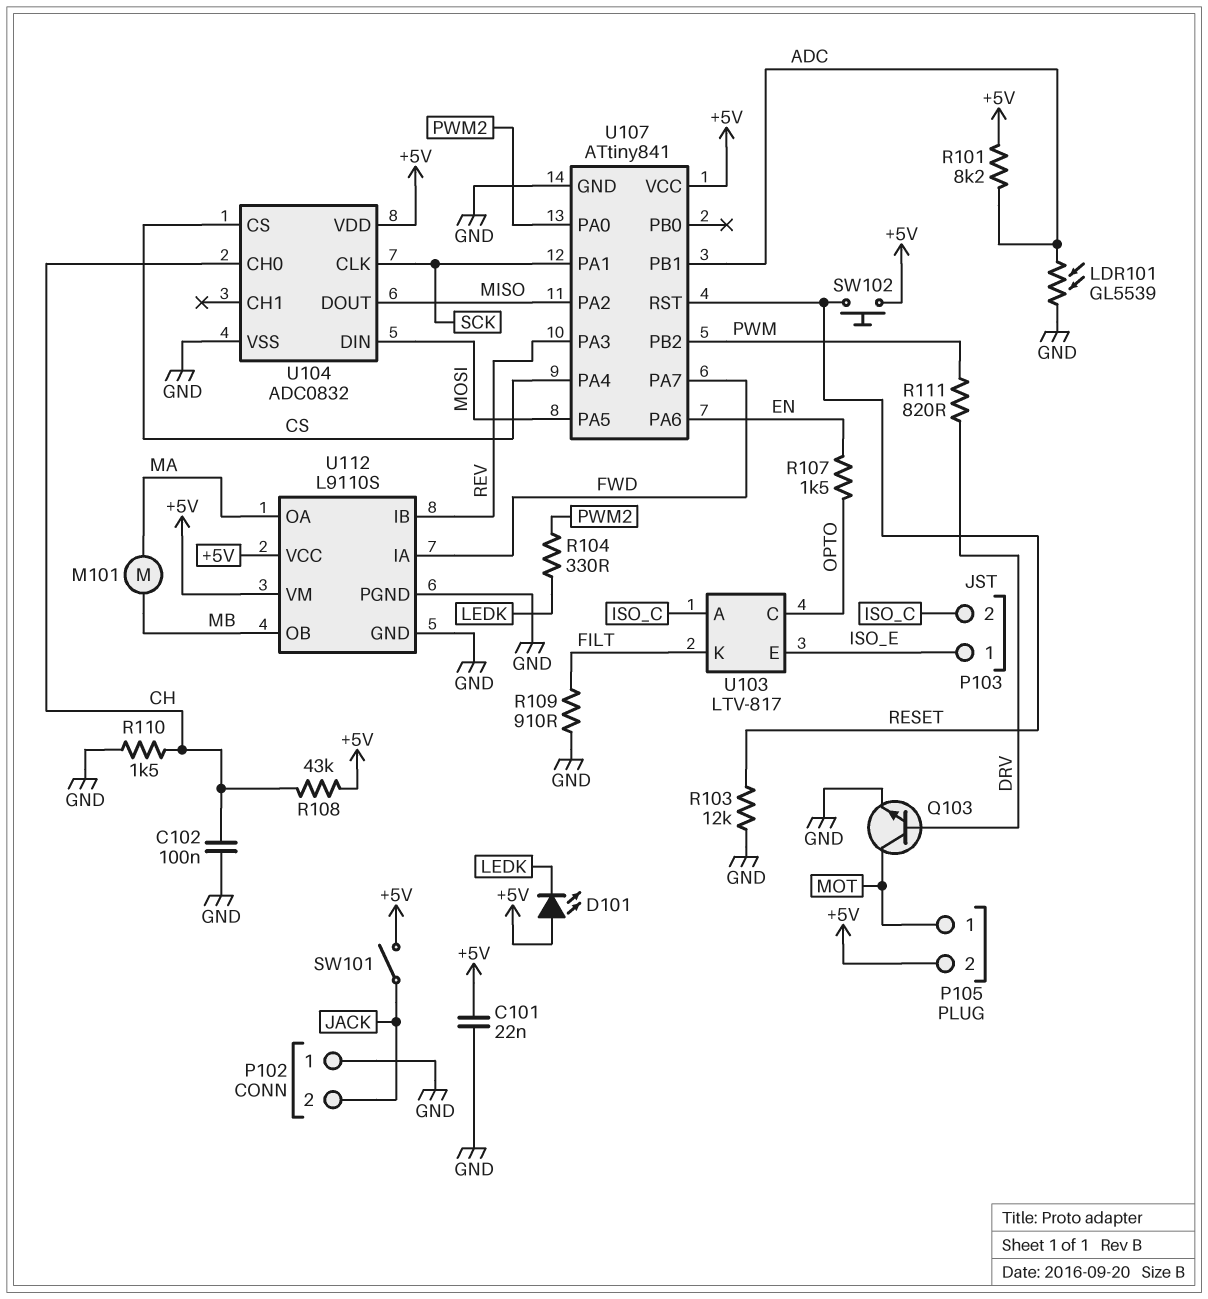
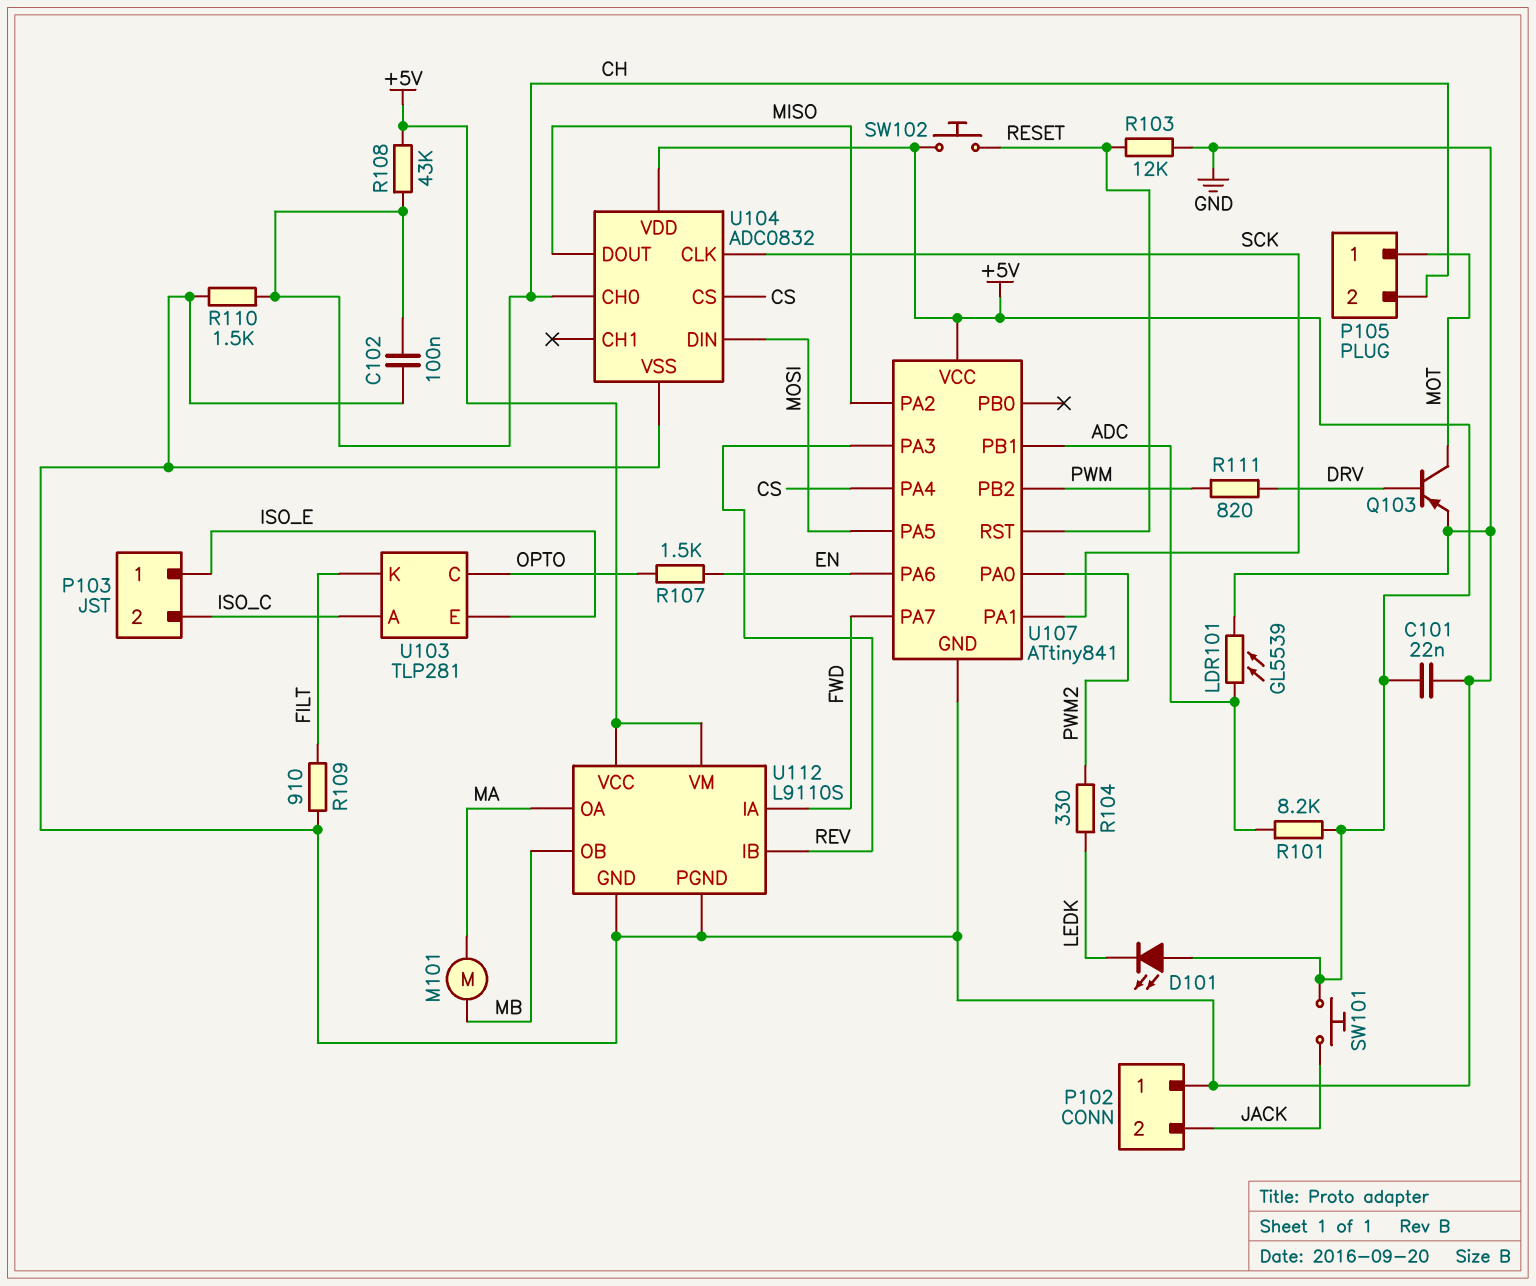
P105 pin 2: +5V -> CH
Q103: NPN (B DRV, C MOT, E GND) -> PNP (B DRV, C MOT, E GND)
SW101: switch (+5V, JACK) -> button (+5V, JACK)
U103: LTV-817 -> TLP281

